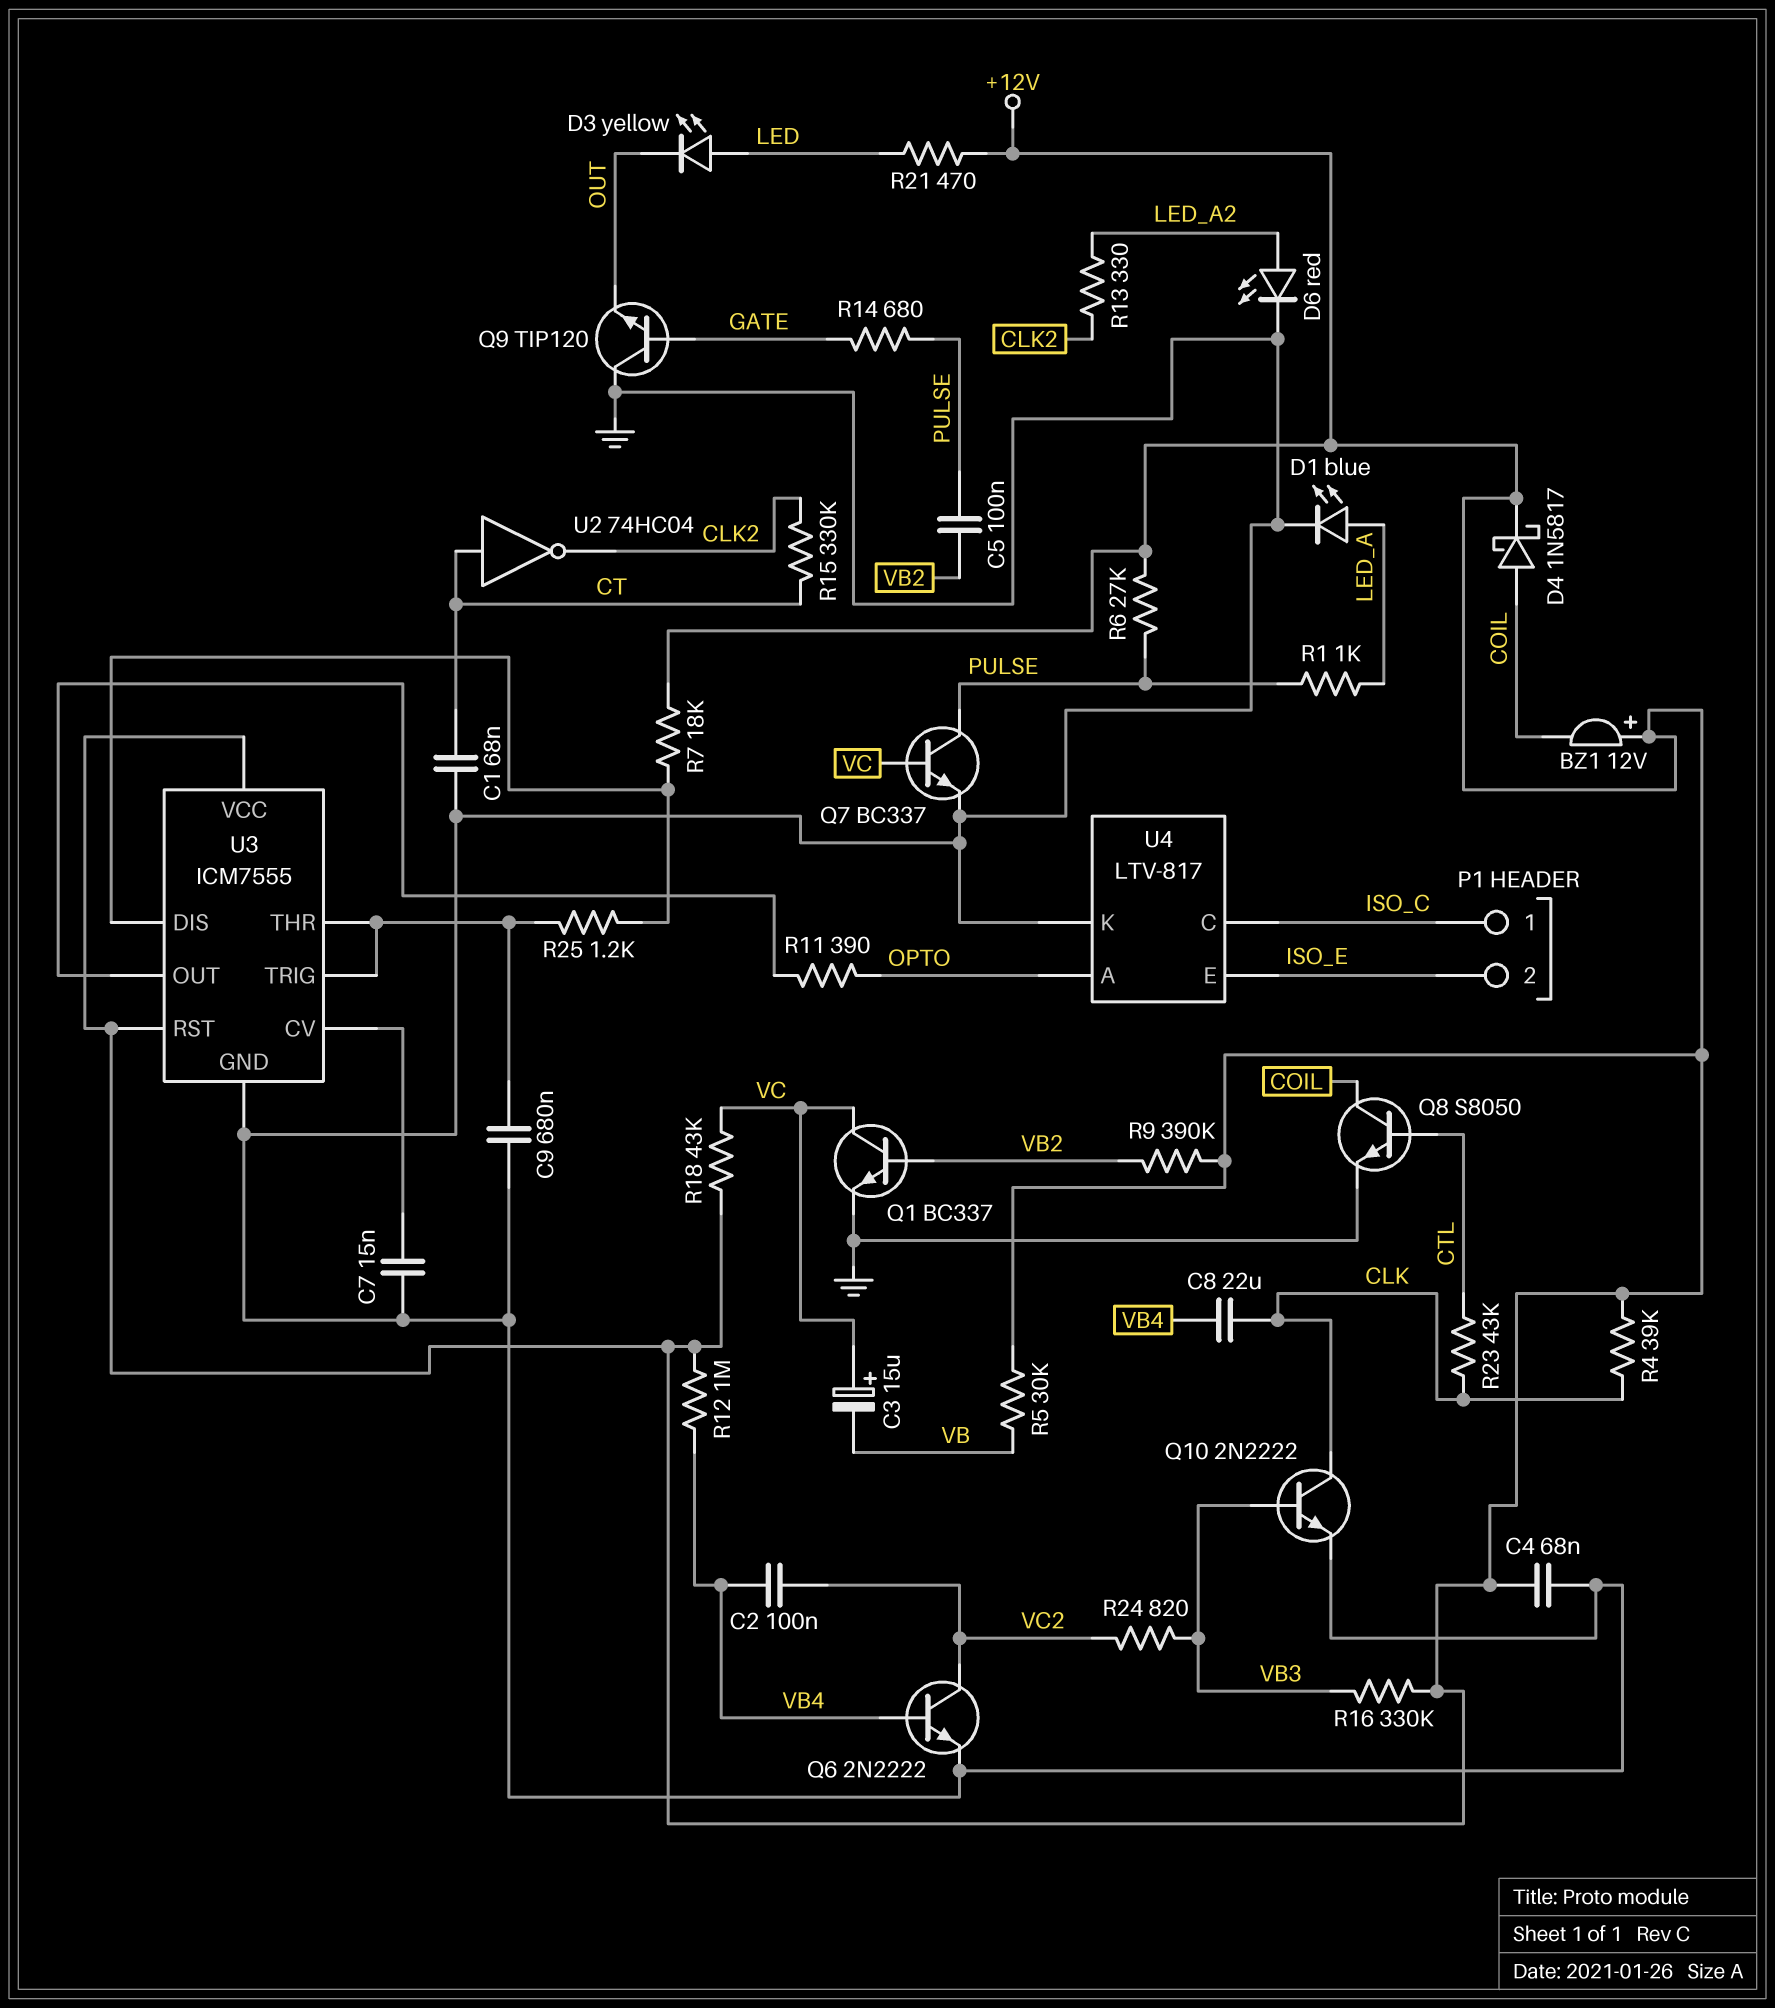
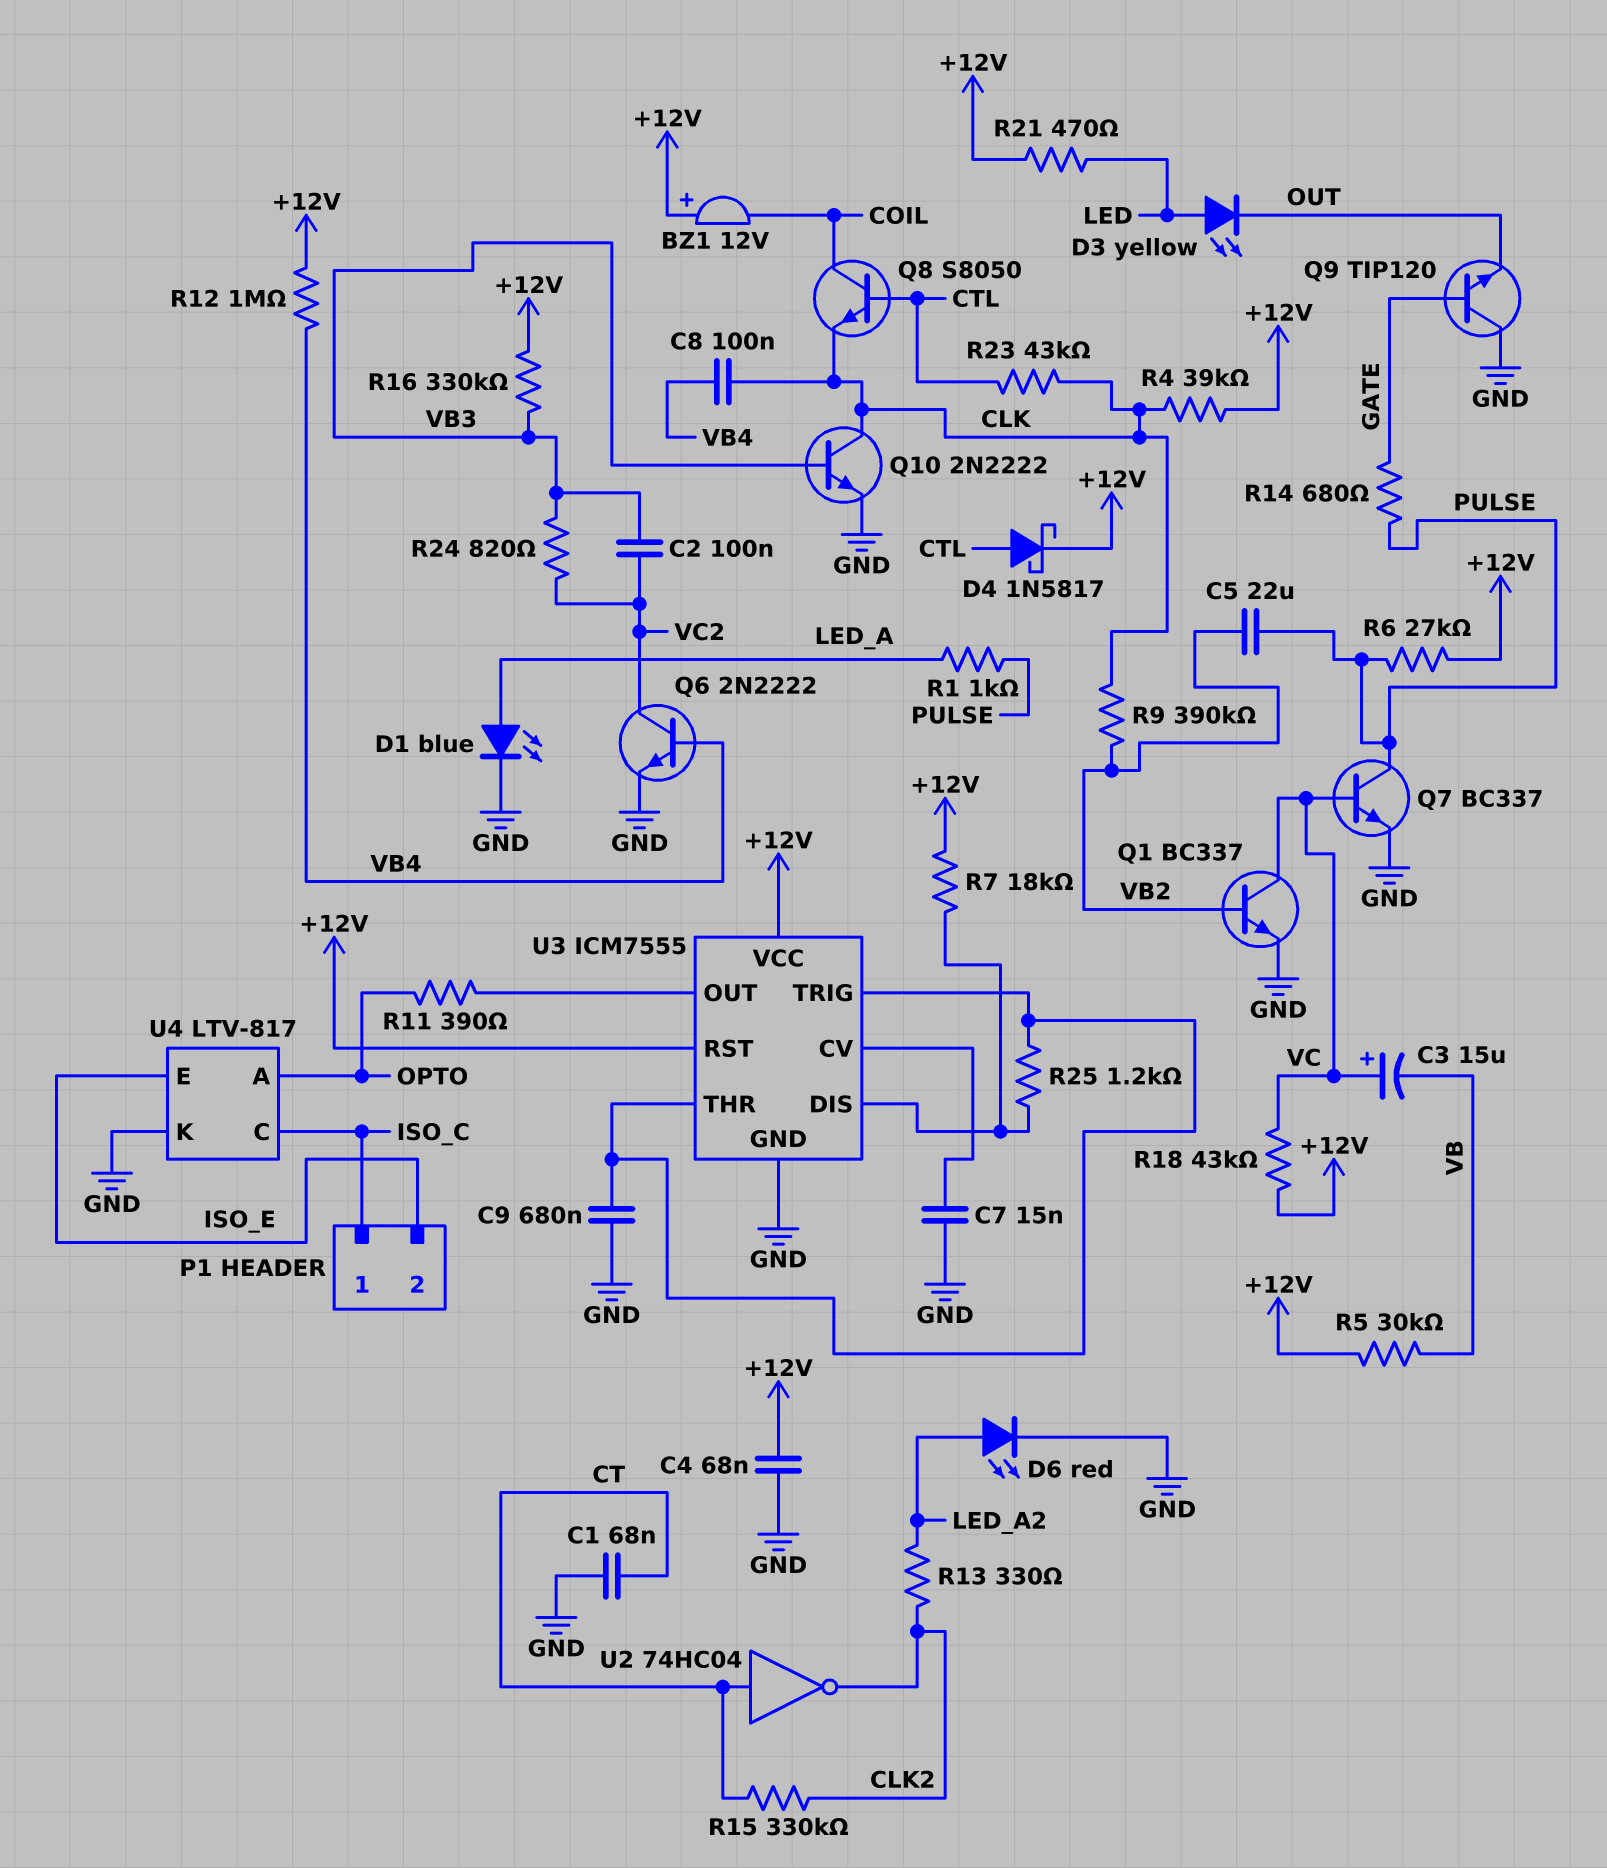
C2: 100nF (VB4, VC2) -> 100nF (VB3, VC2)
C5: 100nF (PULSE, VB2) -> 22uF (PULSE, VB2)
C8: 22uF (CLK, VB4) -> 100nF (CLK, VB4)
D4: schottky 1N5817 (A COIL, K +12V) -> schottky 1N5817 (A CTL, K +12V)
Q8: NPN S8050 (B CTL, C COIL, E GND) -> NPN S8050 (B CTL, C COIL, E CLK)
R9: 390k (+12V, VB2) -> 390k (CLK, VB2)

